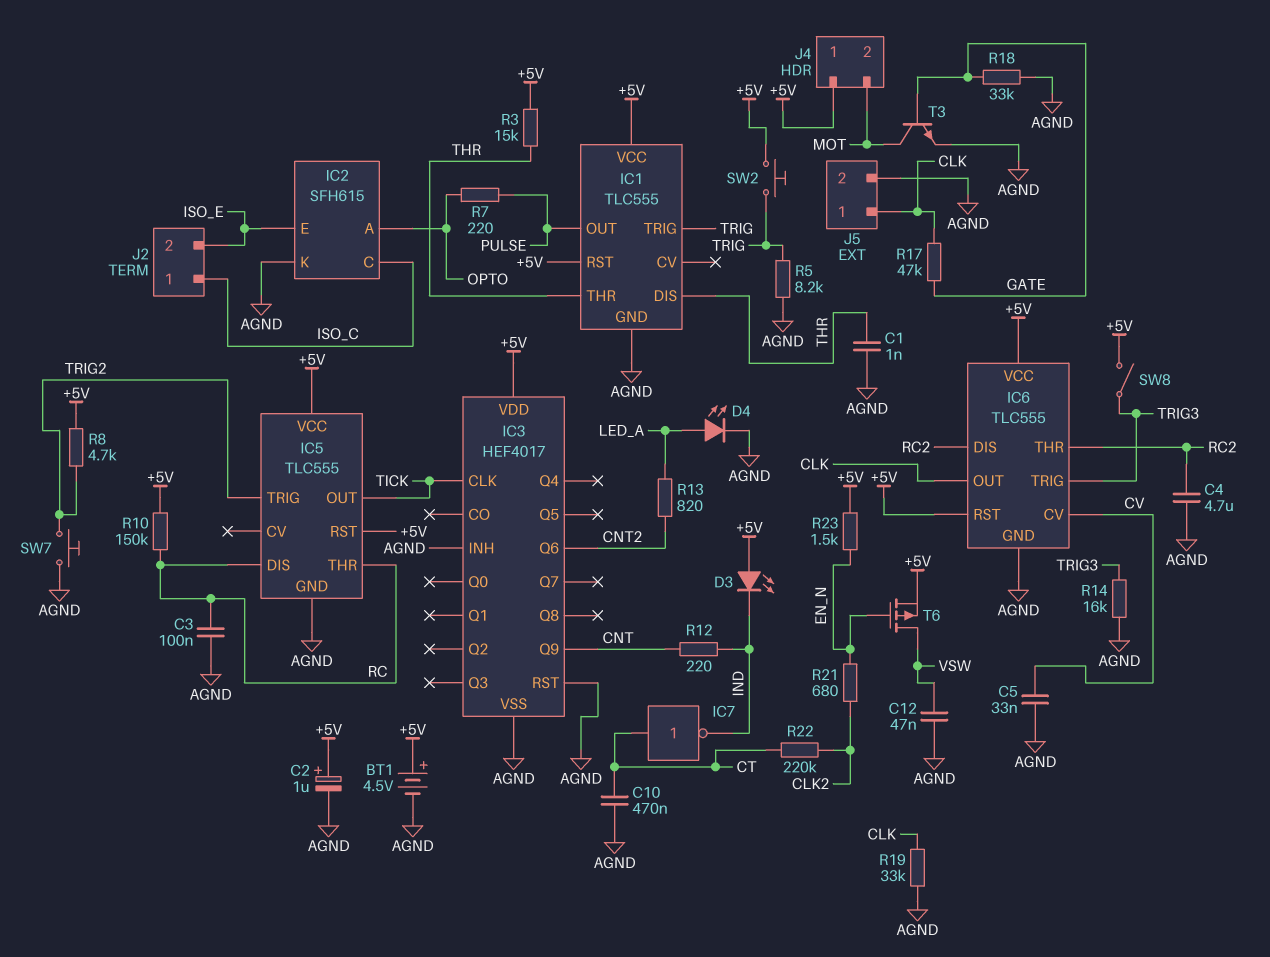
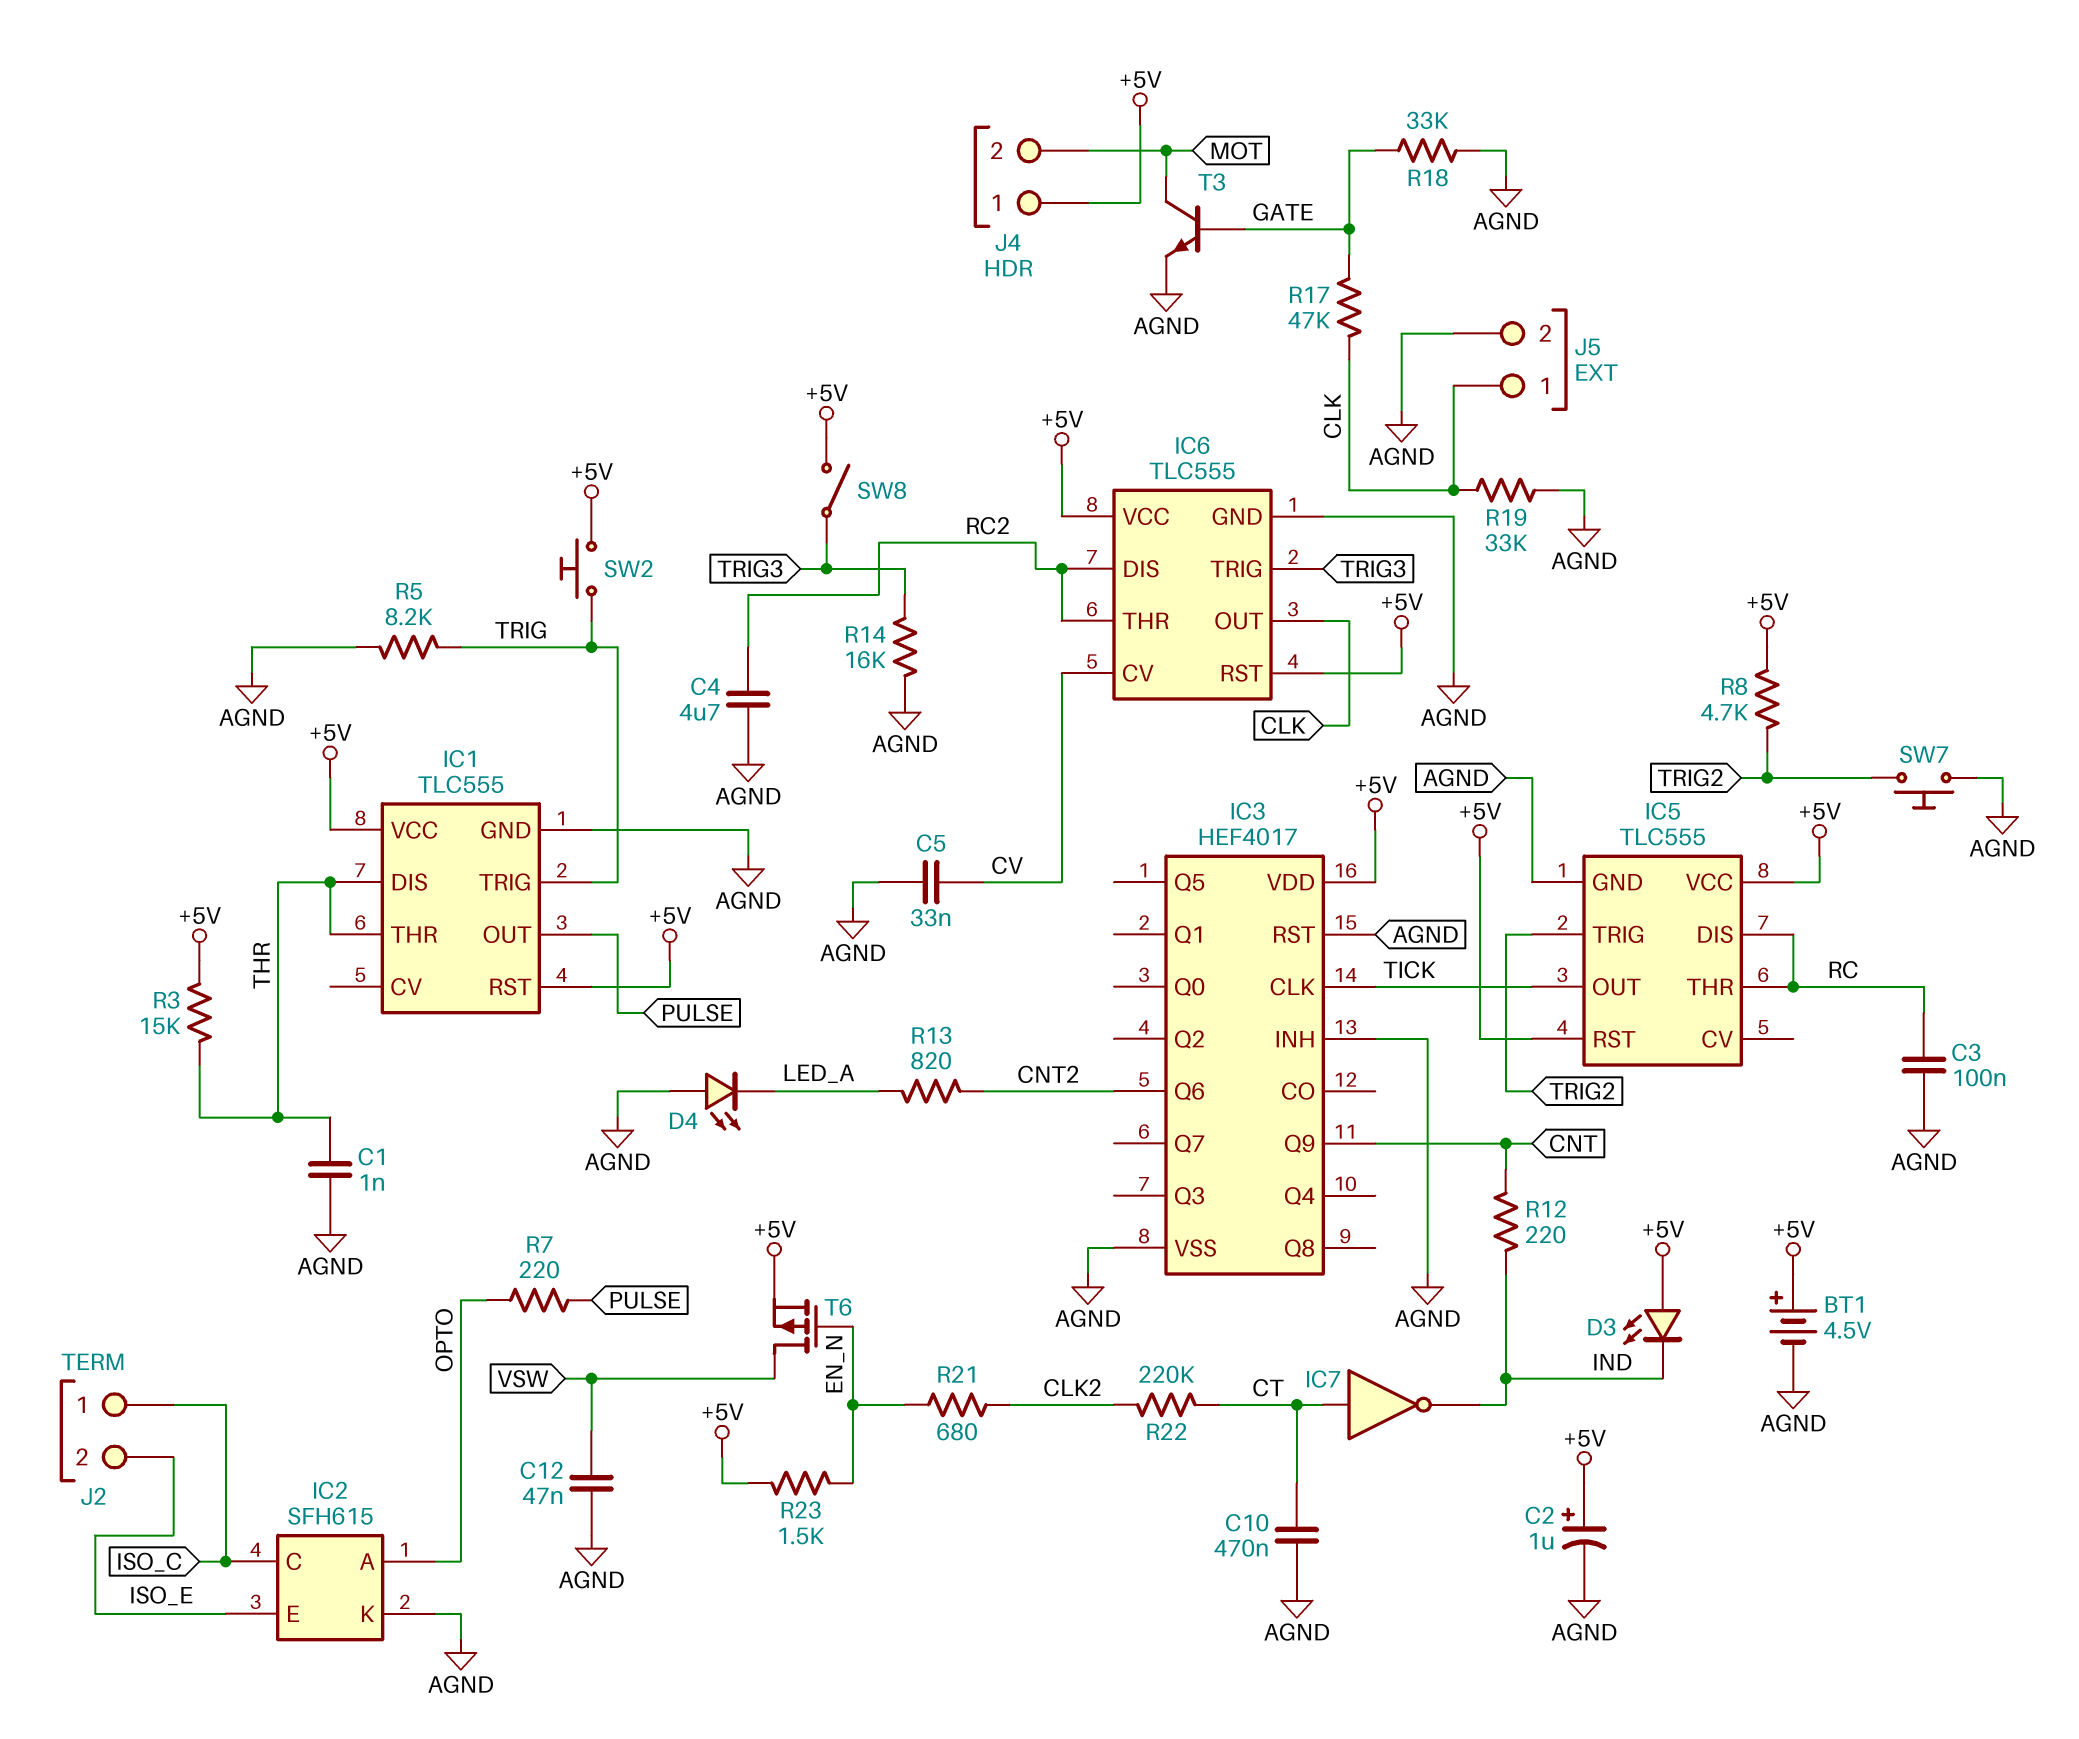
D4: LED (A LED_A, K AGND) -> LED (A AGND, K LED_A)
R10: 150k (+5V, RC) -> none

